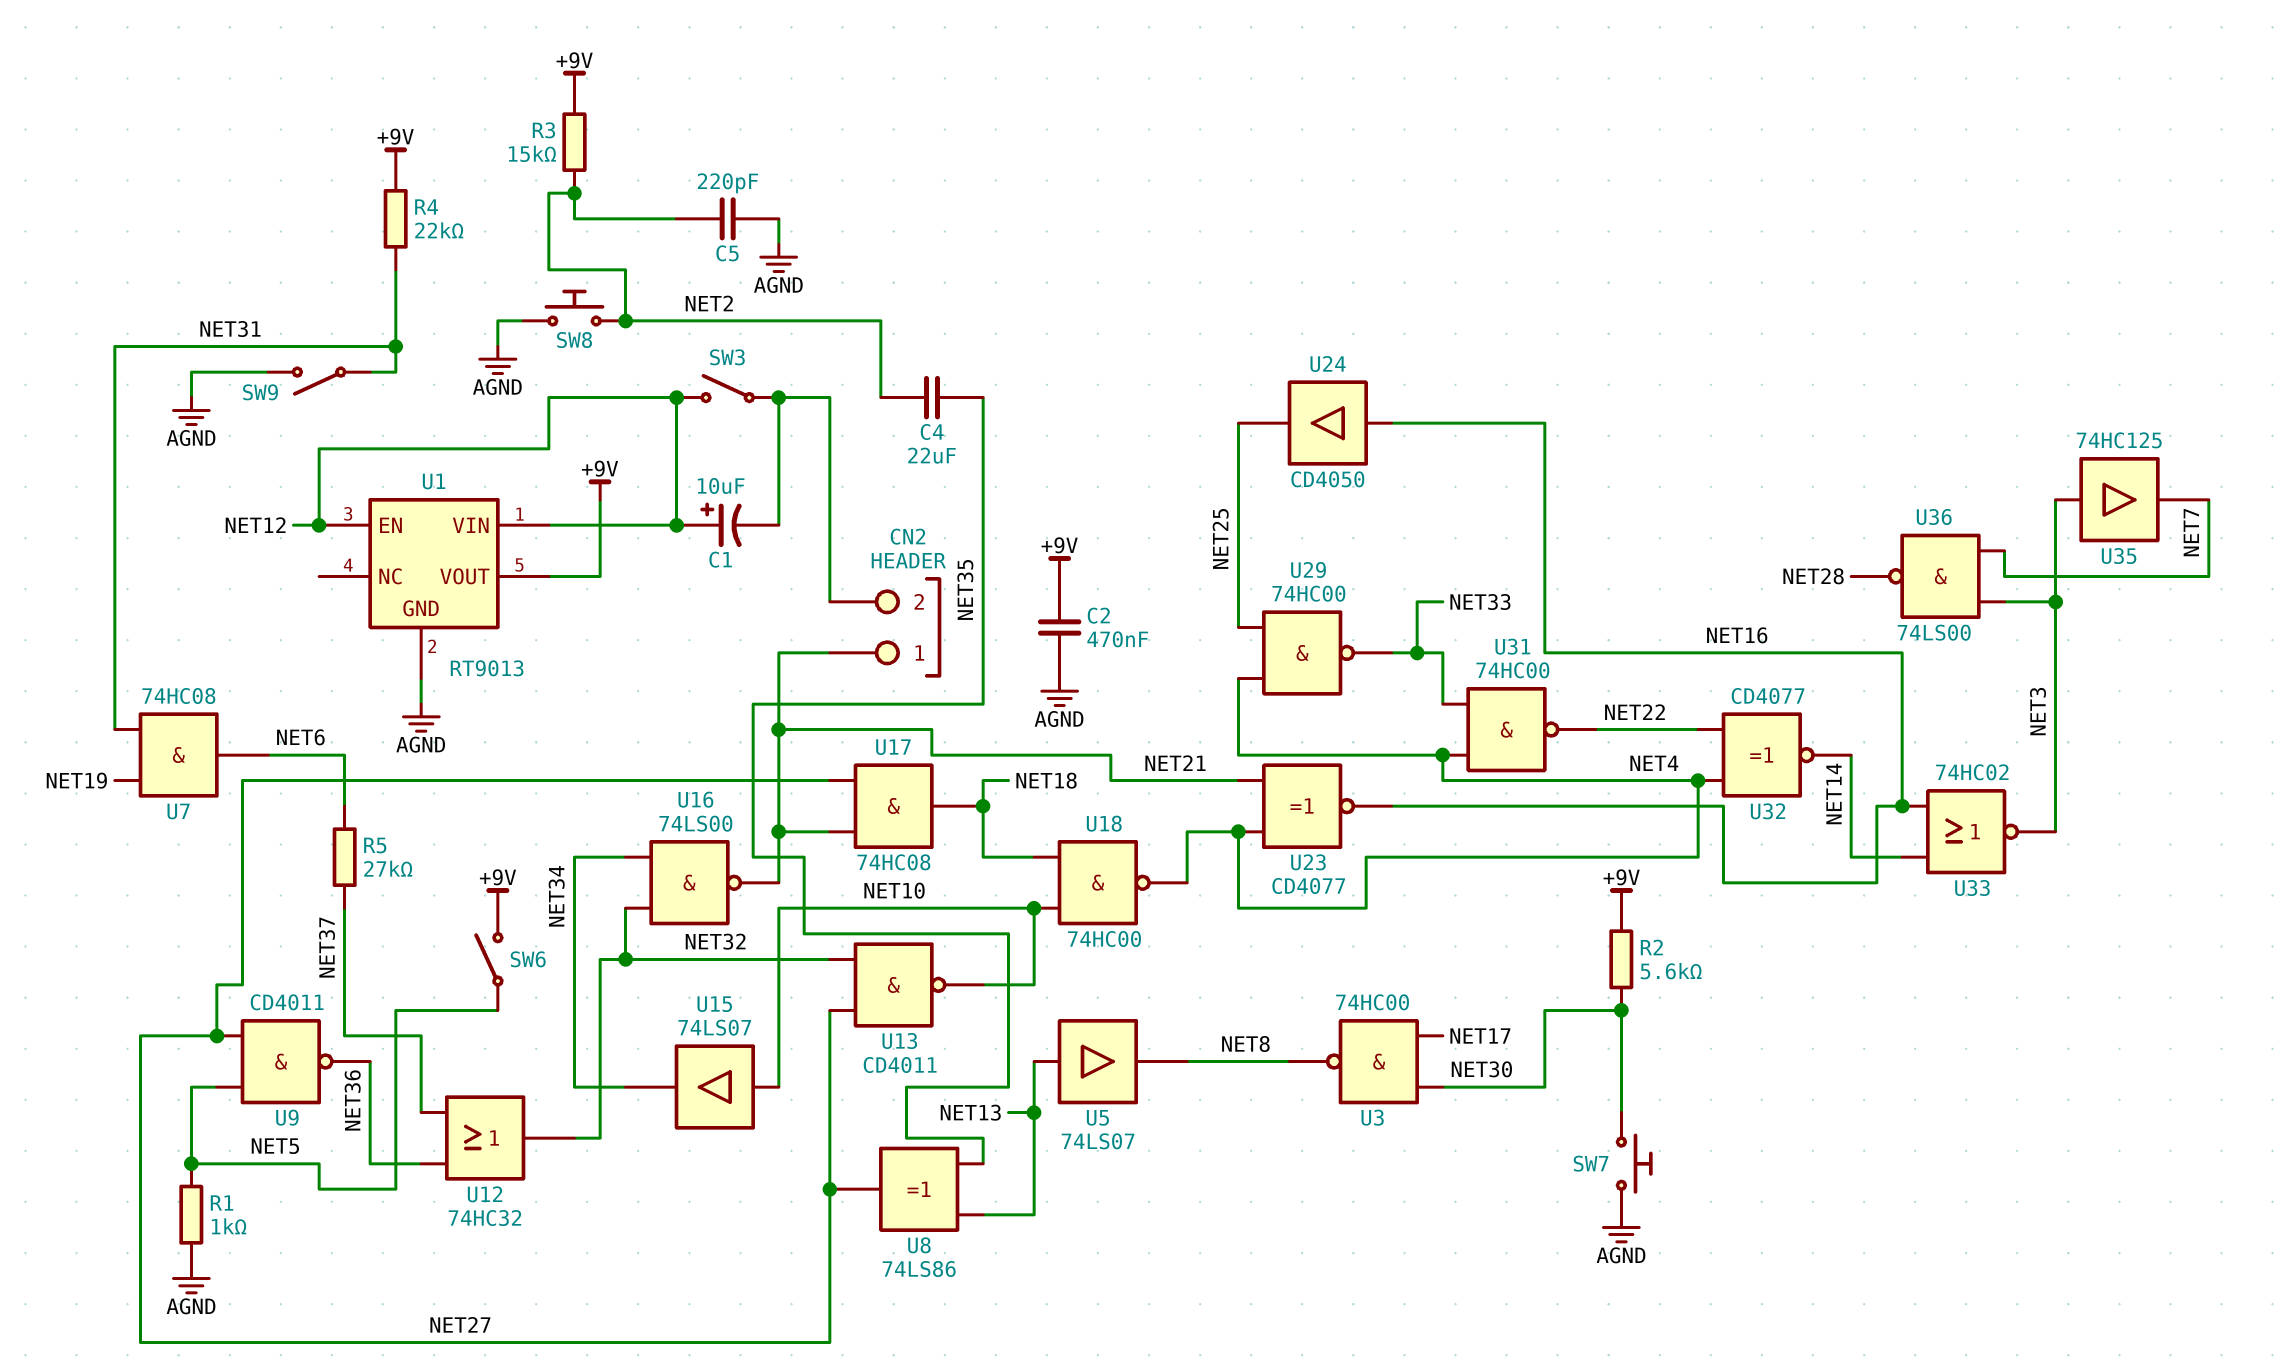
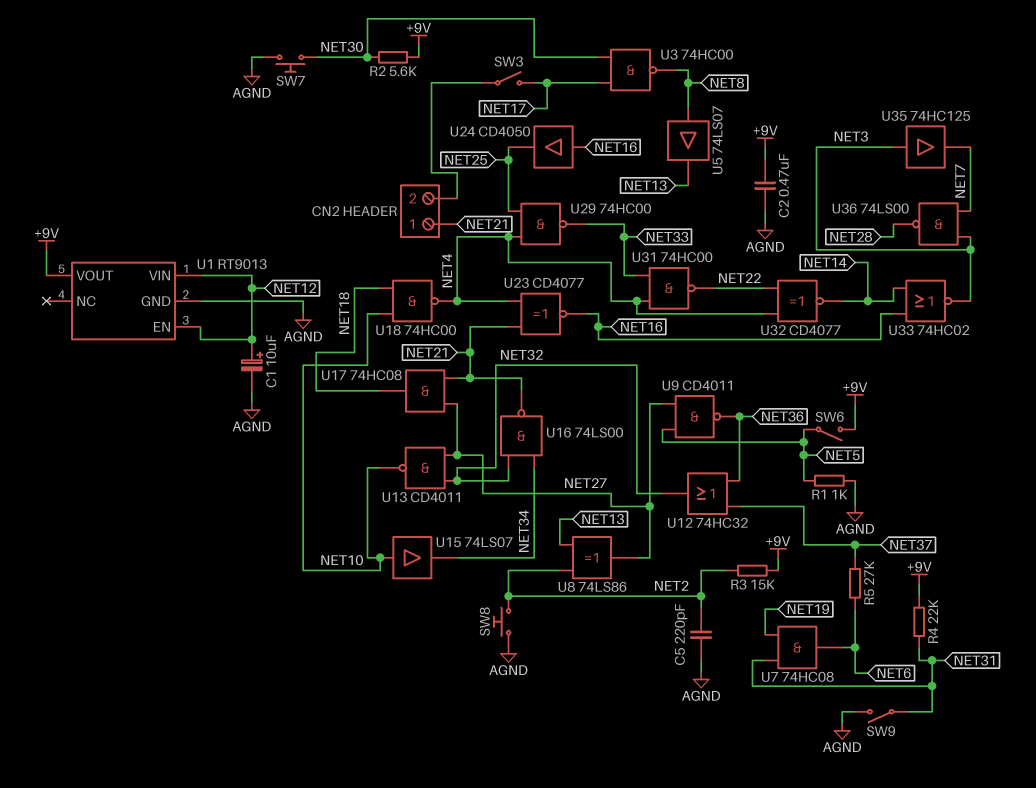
C1: 10uF (plus NET12, minus CN2/2) -> 10uF (plus NET12, minus AGND)
C4: 22uF (NET2, NET35) -> none
SW3: switch (CN2/2, NET12) -> switch (CN2/2, NET17)
U5: buffer 74LS07 (in NET13, out NET8) -> buffer 74LS07 (in NET8, out NET13)
U8: XOR 74LS86 (in NET13, in NET35, out NET27) -> XOR 74LS86 (in NET2, in NET13, out NET27)

